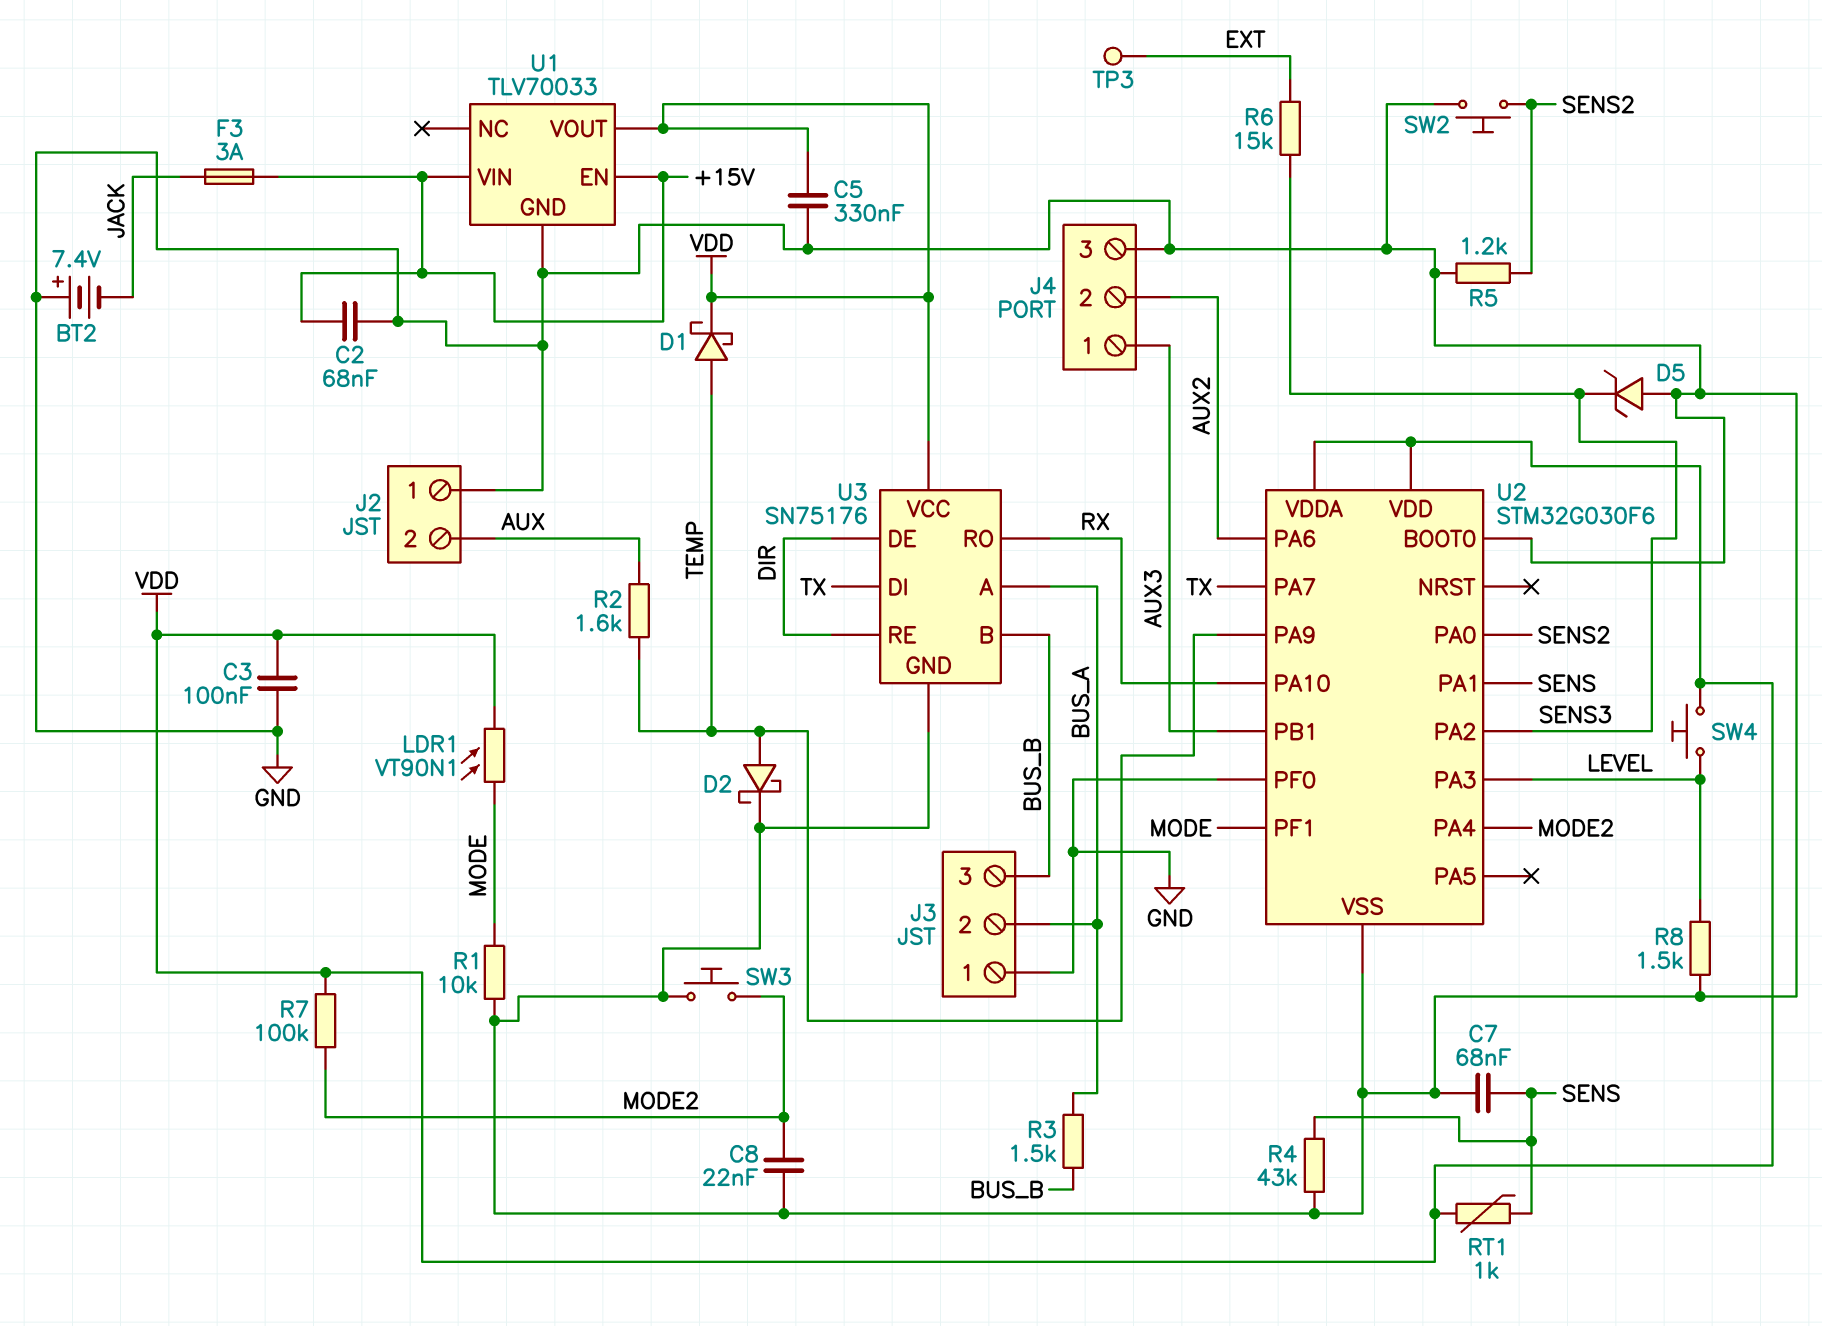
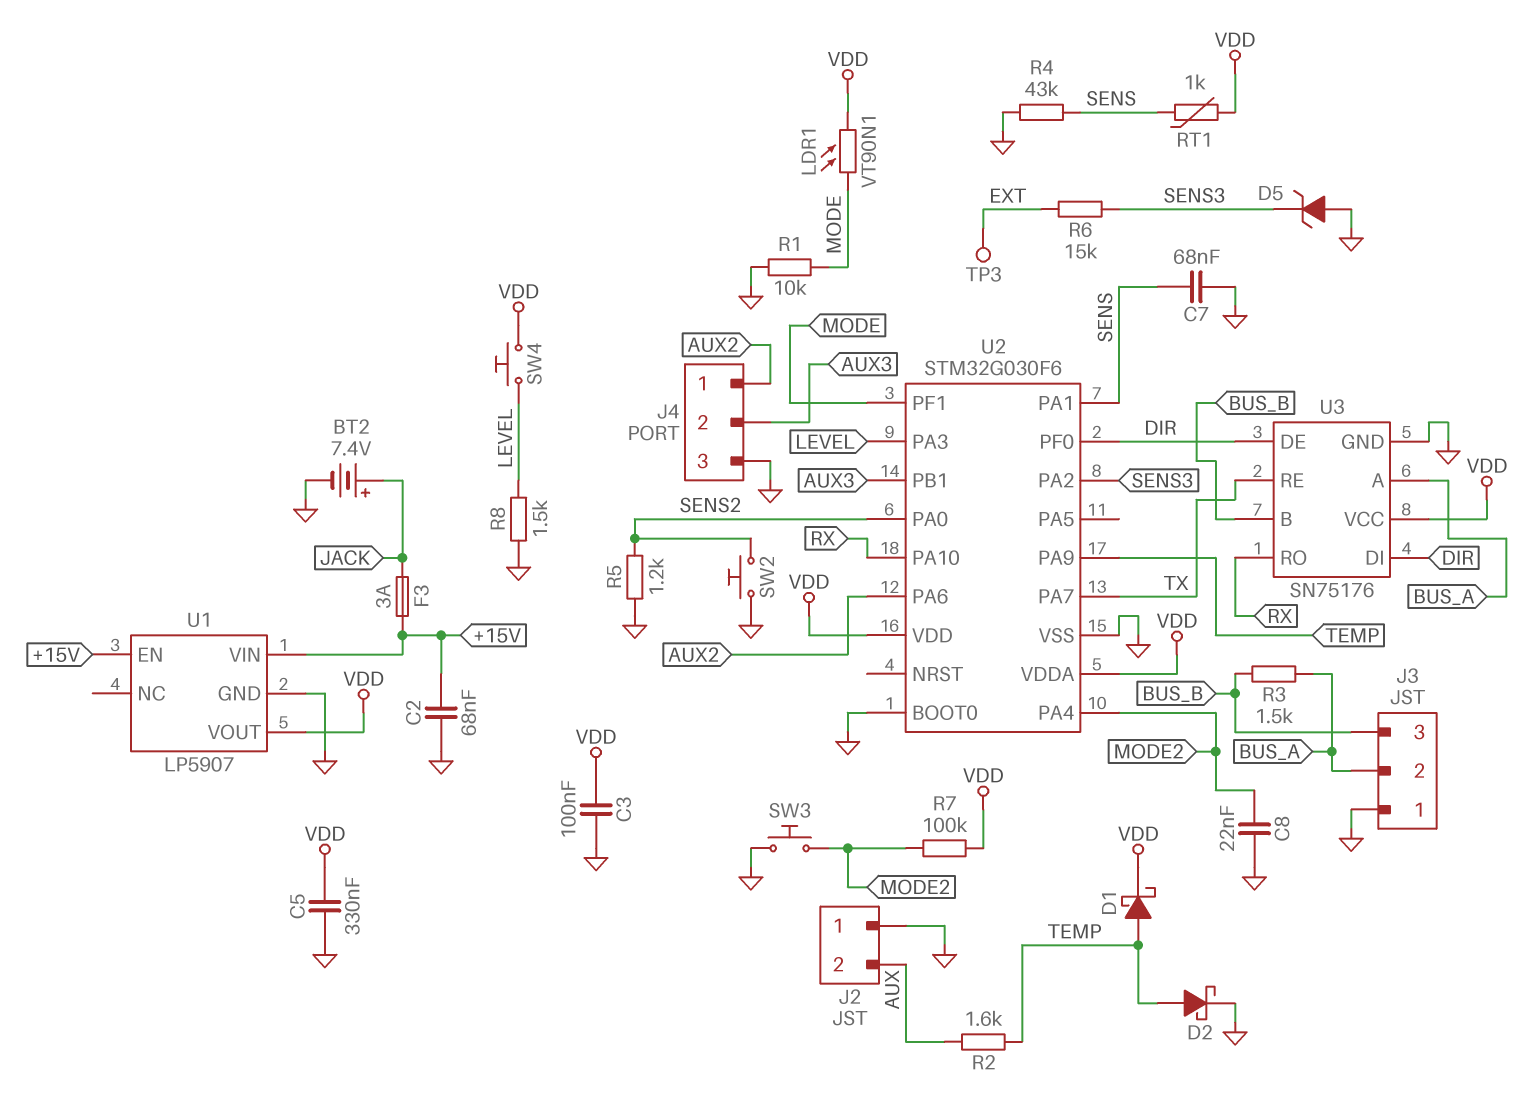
BT2: 7.4V (plus GND, minus JACK) -> 7.4V (plus JACK, minus GND)
J4 pin 1: AUX3 -> AUX2
J4 pin 2: AUX2 -> AUX3
U1: TLV70033 -> LP5907
U2 pin PF0: GND -> DIR
U3 pin DI: TX -> DIR
U3 pin RE: DIR -> TX

